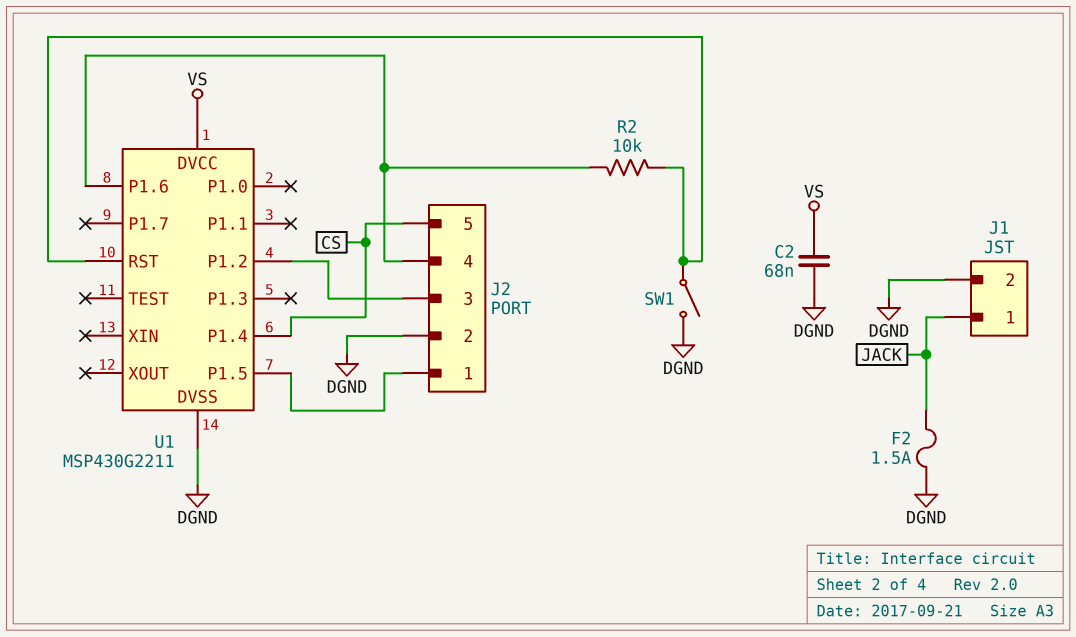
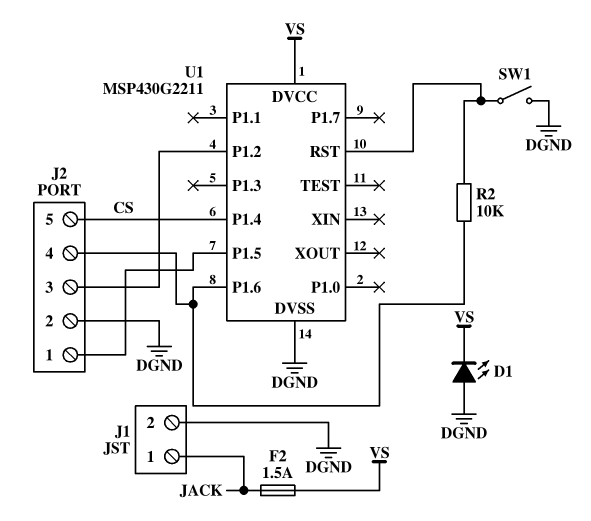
C2: 68nF (DGND, VS) -> none
D1: none -> LED (A DGND, K VS)
F2: 1.5A (DGND, JACK) -> 1.5A (JACK, VS)

